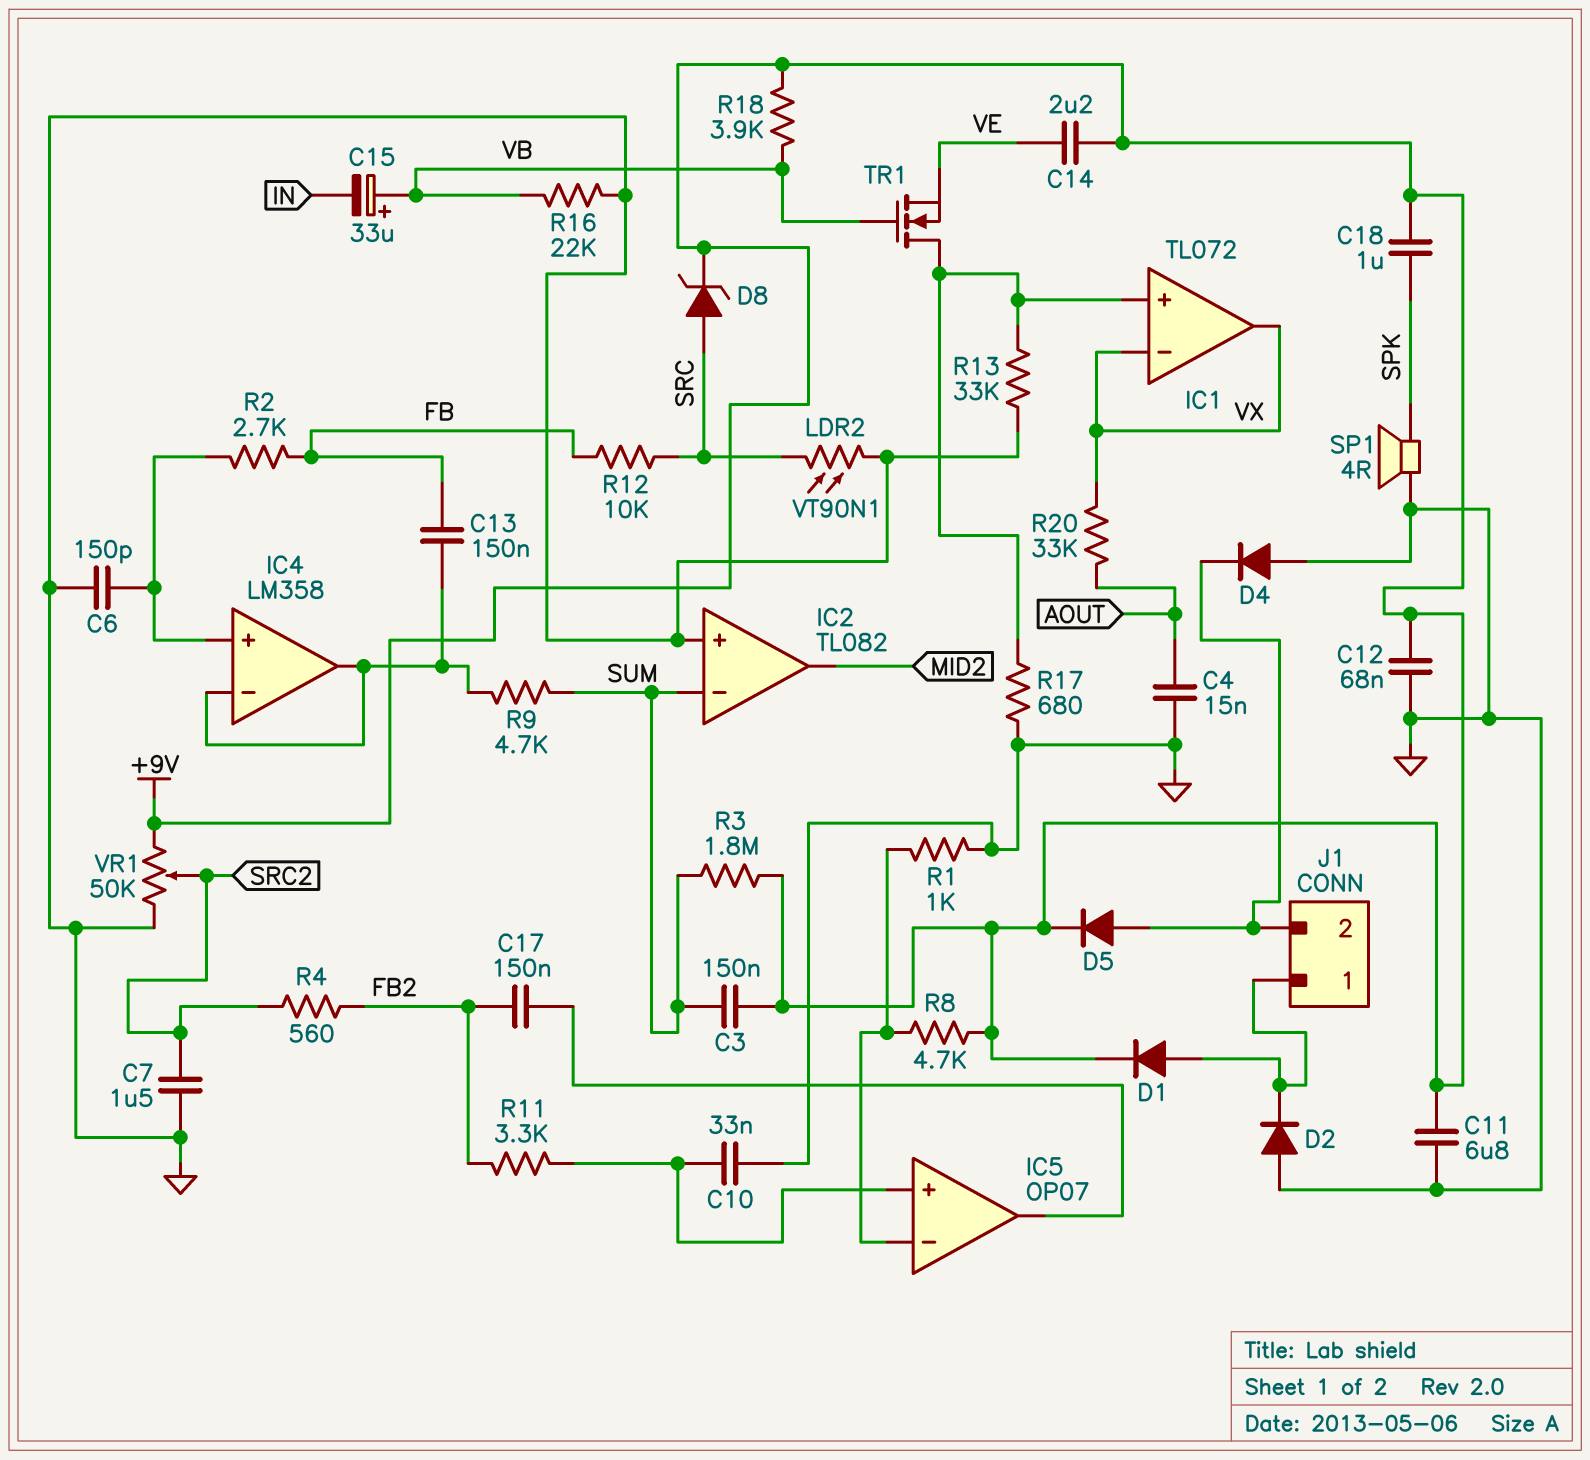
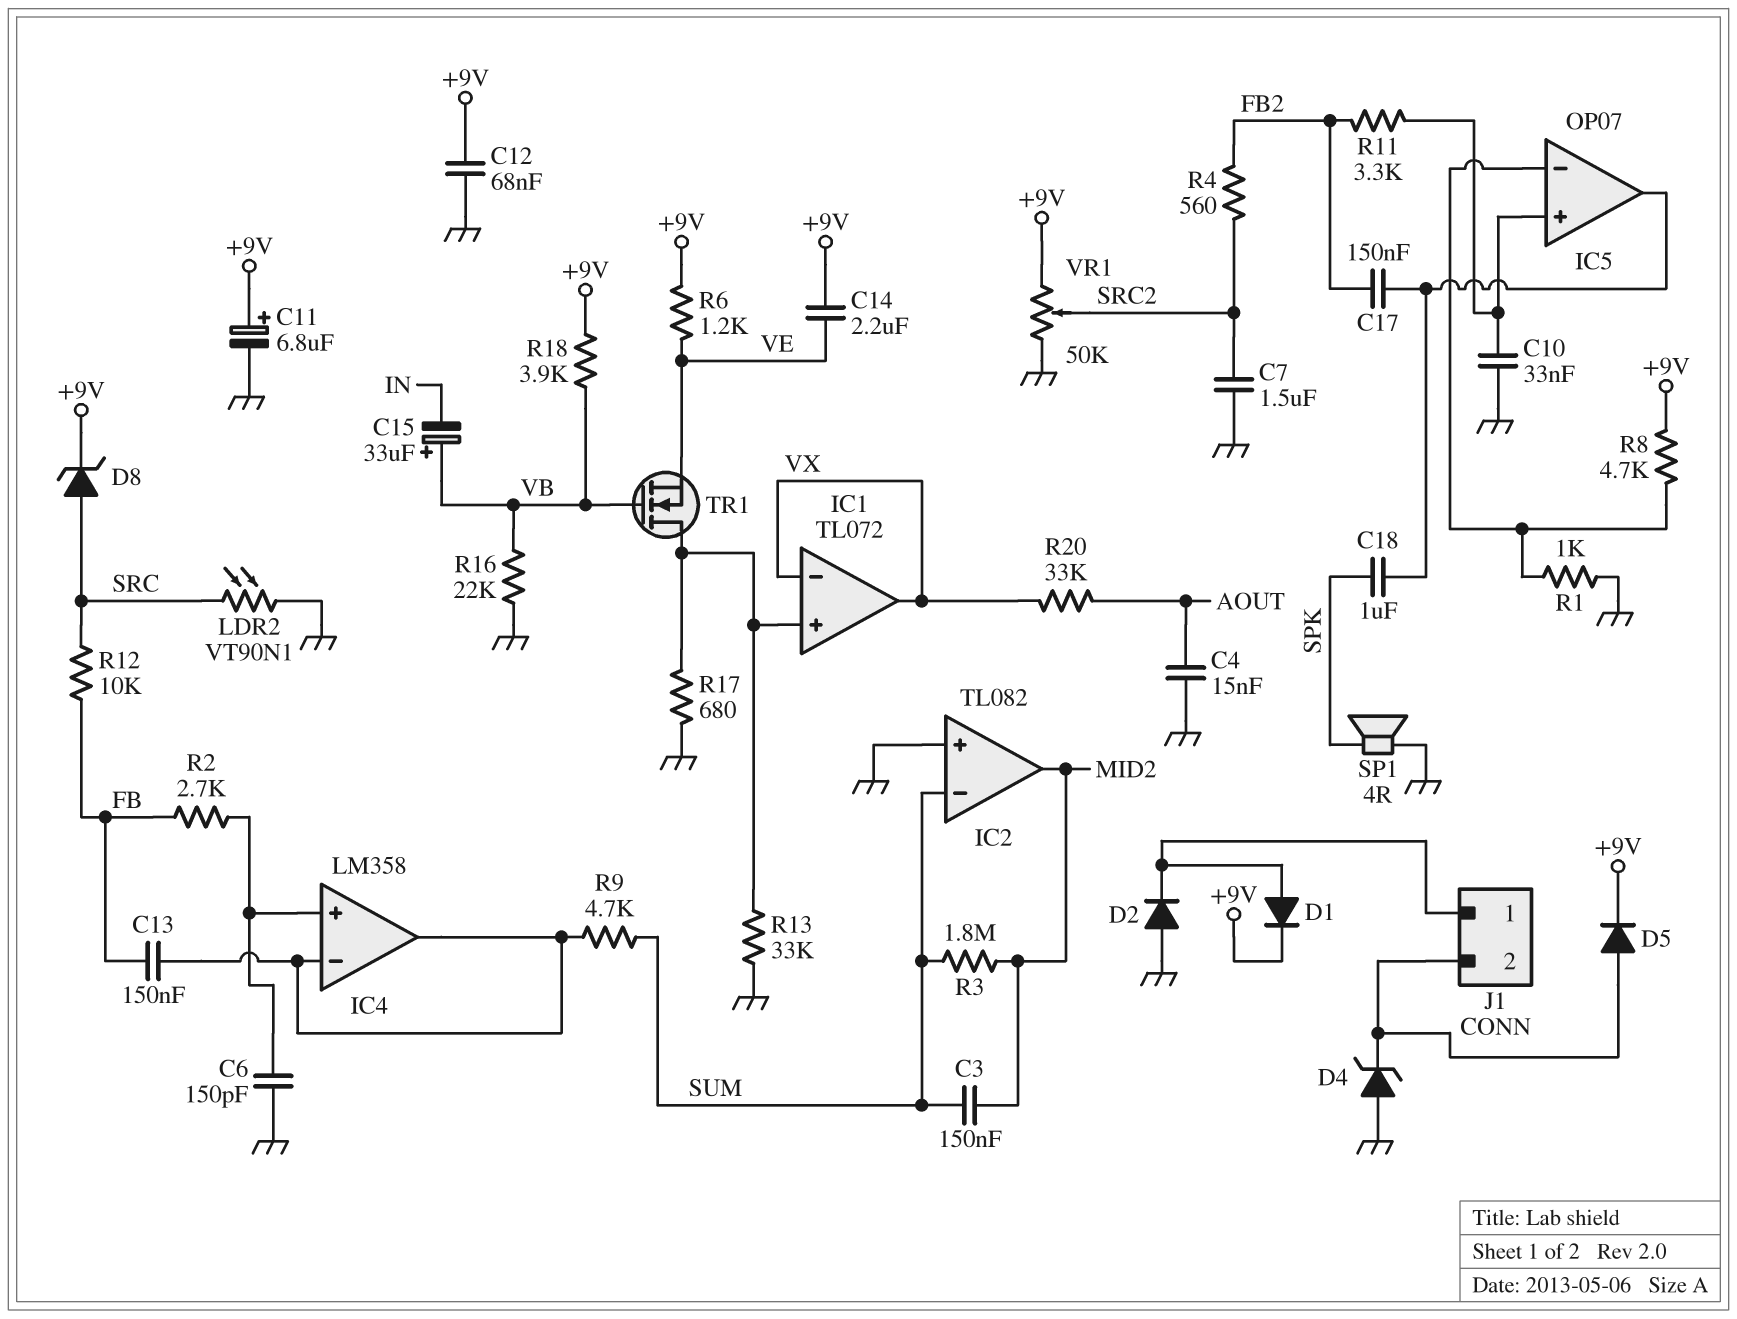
C3: 150nF (+9V, SUM) -> 150nF (MID2, SUM)
C11: 6.8uF (+9V, GND) -> 6.8uF (plus +9V, minus GND)
C18: 1uF (+9V, SPK) -> 1uF (IC5/out, SPK)
D4: diode (A GND, K J1/2) -> zener (A GND, K J1/2)
R3: 1.8M (+9V, SUM) -> 1.8M (MID2, SUM)
R6: none -> 1.2k (+9V, VE)

